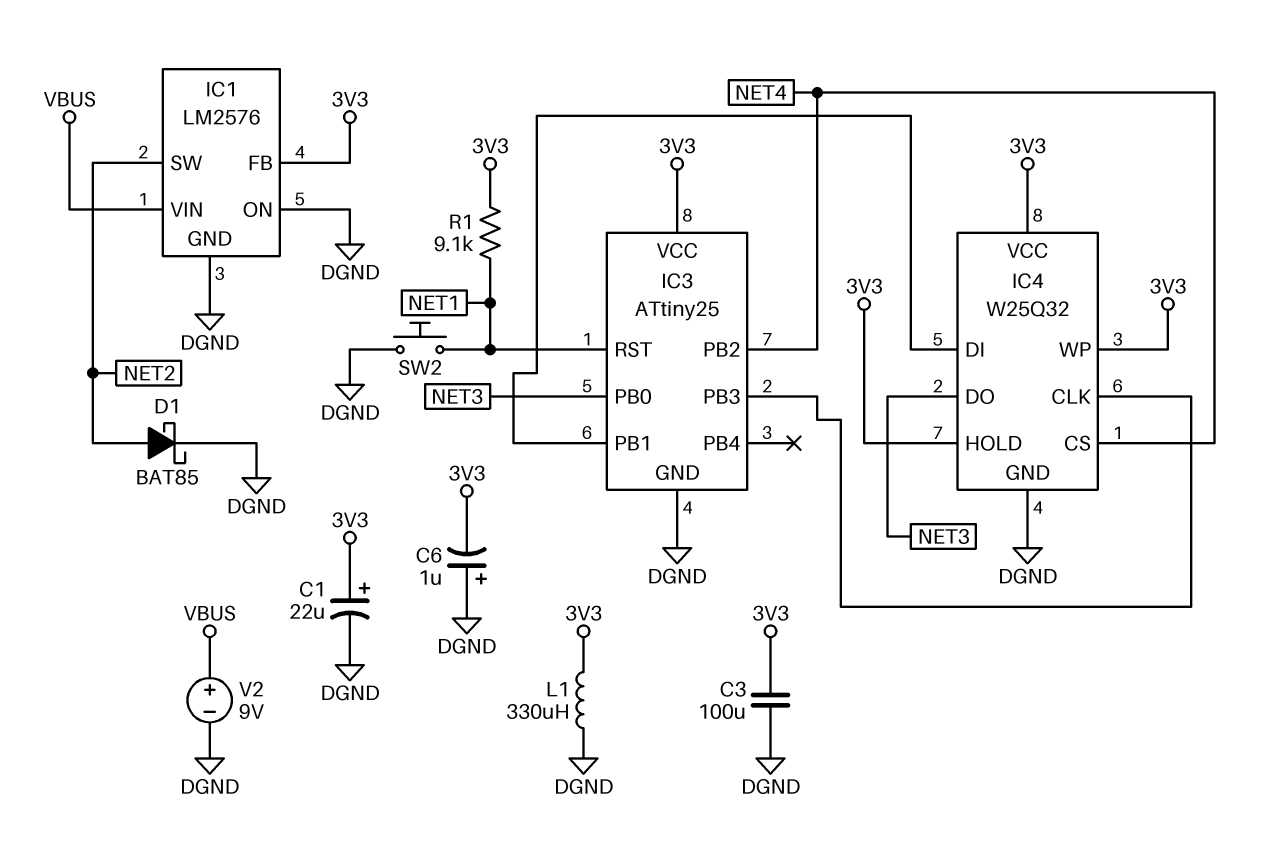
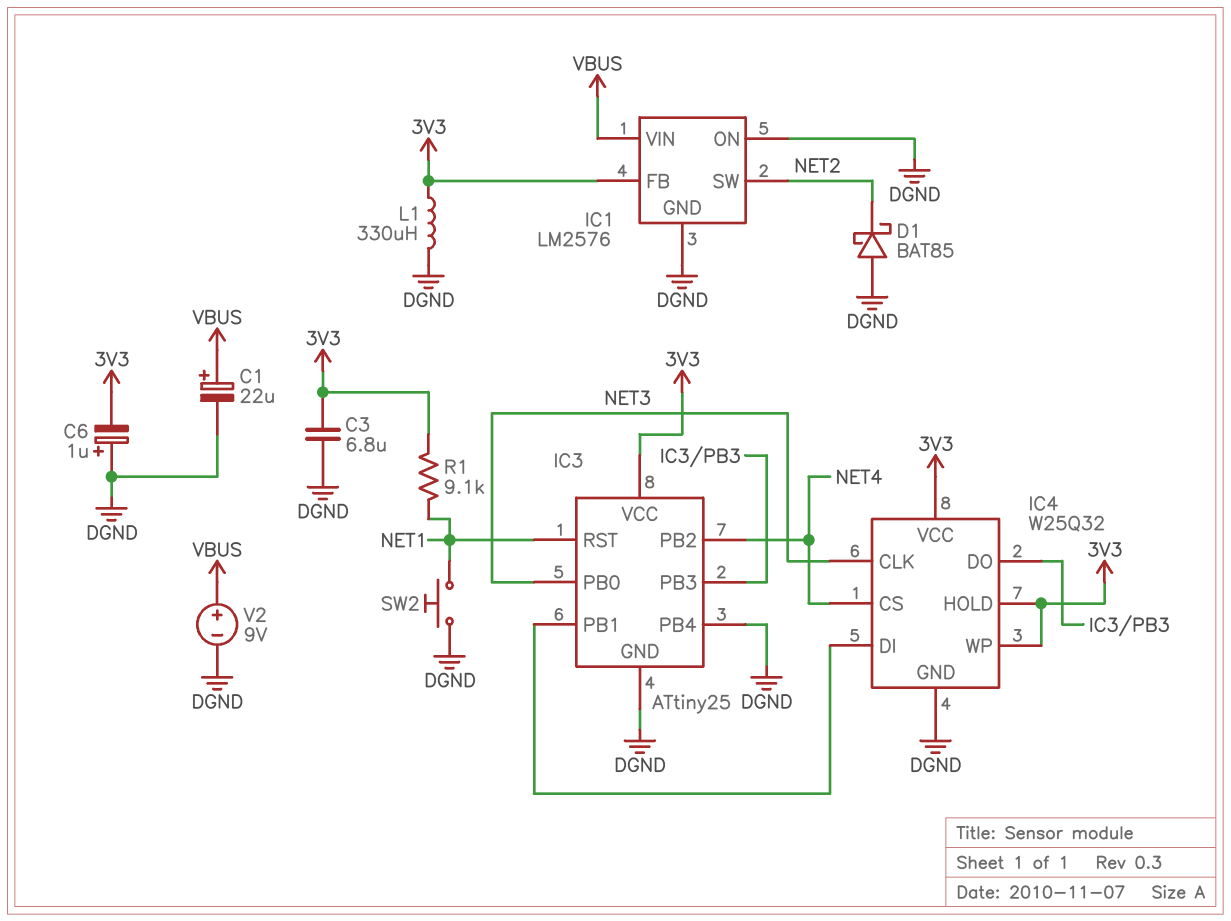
C1: 22uF (plus 3V3, minus DGND) -> 22uF (plus VBUS, minus DGND)
C3: 100uF (3V3, DGND) -> 6.8uF (3V3, DGND)
D1: schottky BAT85 (A NET2, K DGND) -> schottky BAT85 (A DGND, K NET2)
IC3 pin PB4: none -> DGND
IC4 pin CLK: IC3/PB3 -> NET3
IC4 pin DO: NET3 -> IC3/PB3

